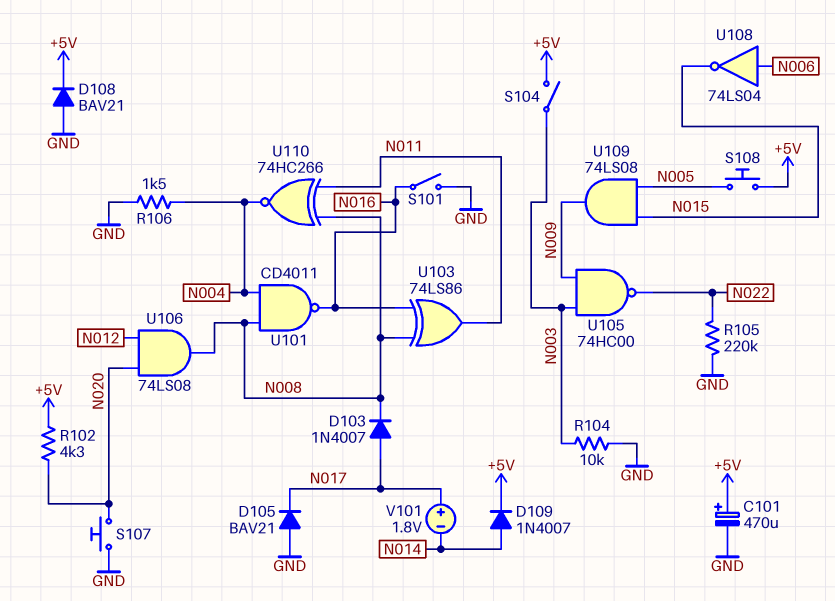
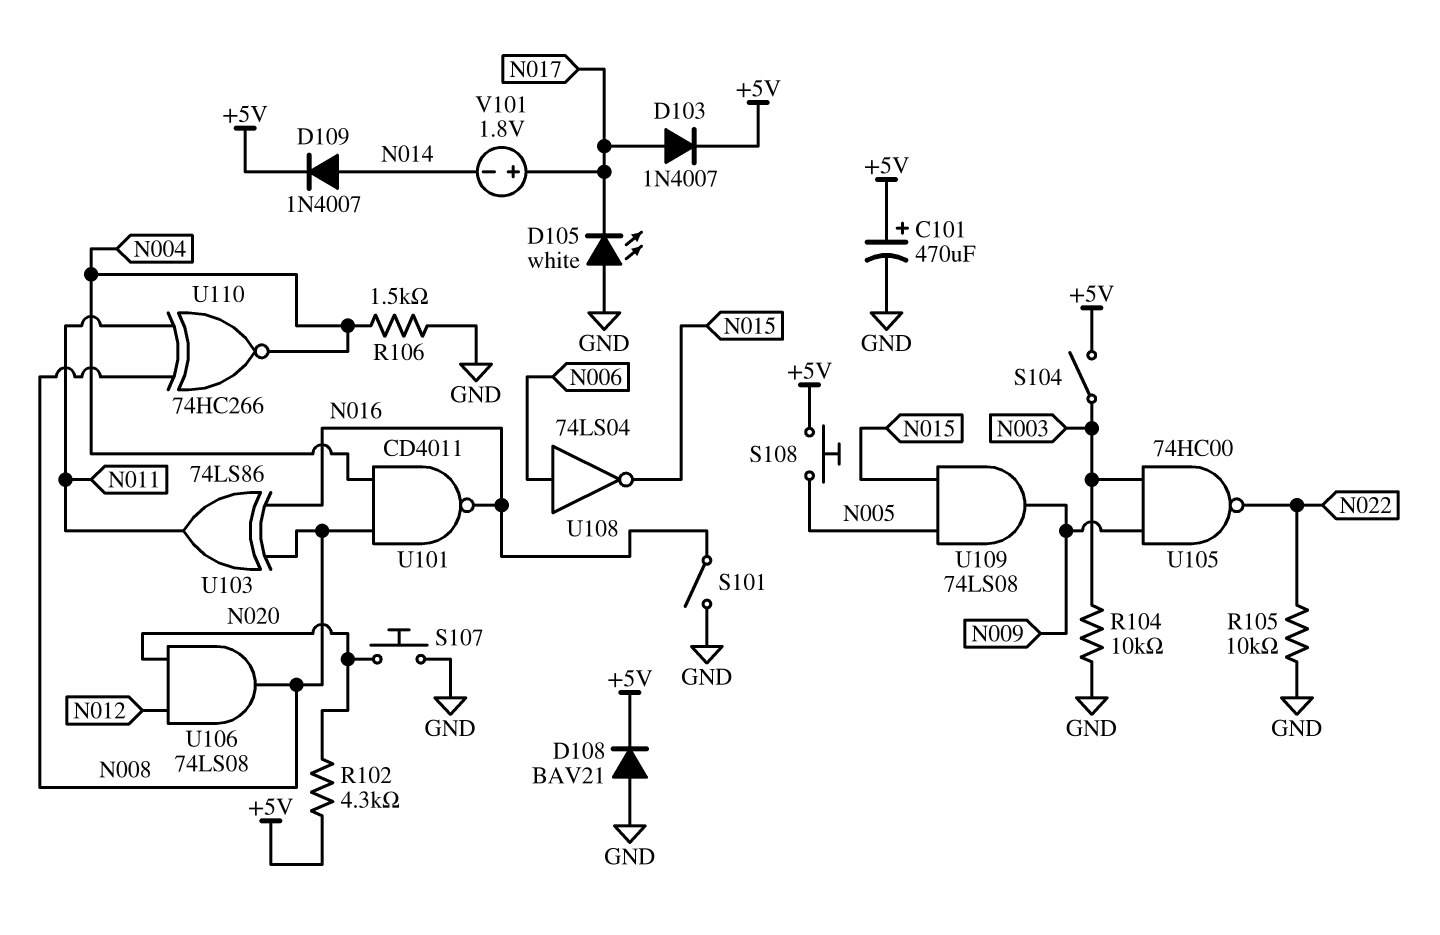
D103: diode 1N4007 (A N017, K N008) -> diode 1N4007 (A N017, K +5V)
D105: diode BAV21 (A GND, K N017) -> LED white (A GND, K N017)
R105: 220k (GND, N022) -> 10k (GND, N022)

